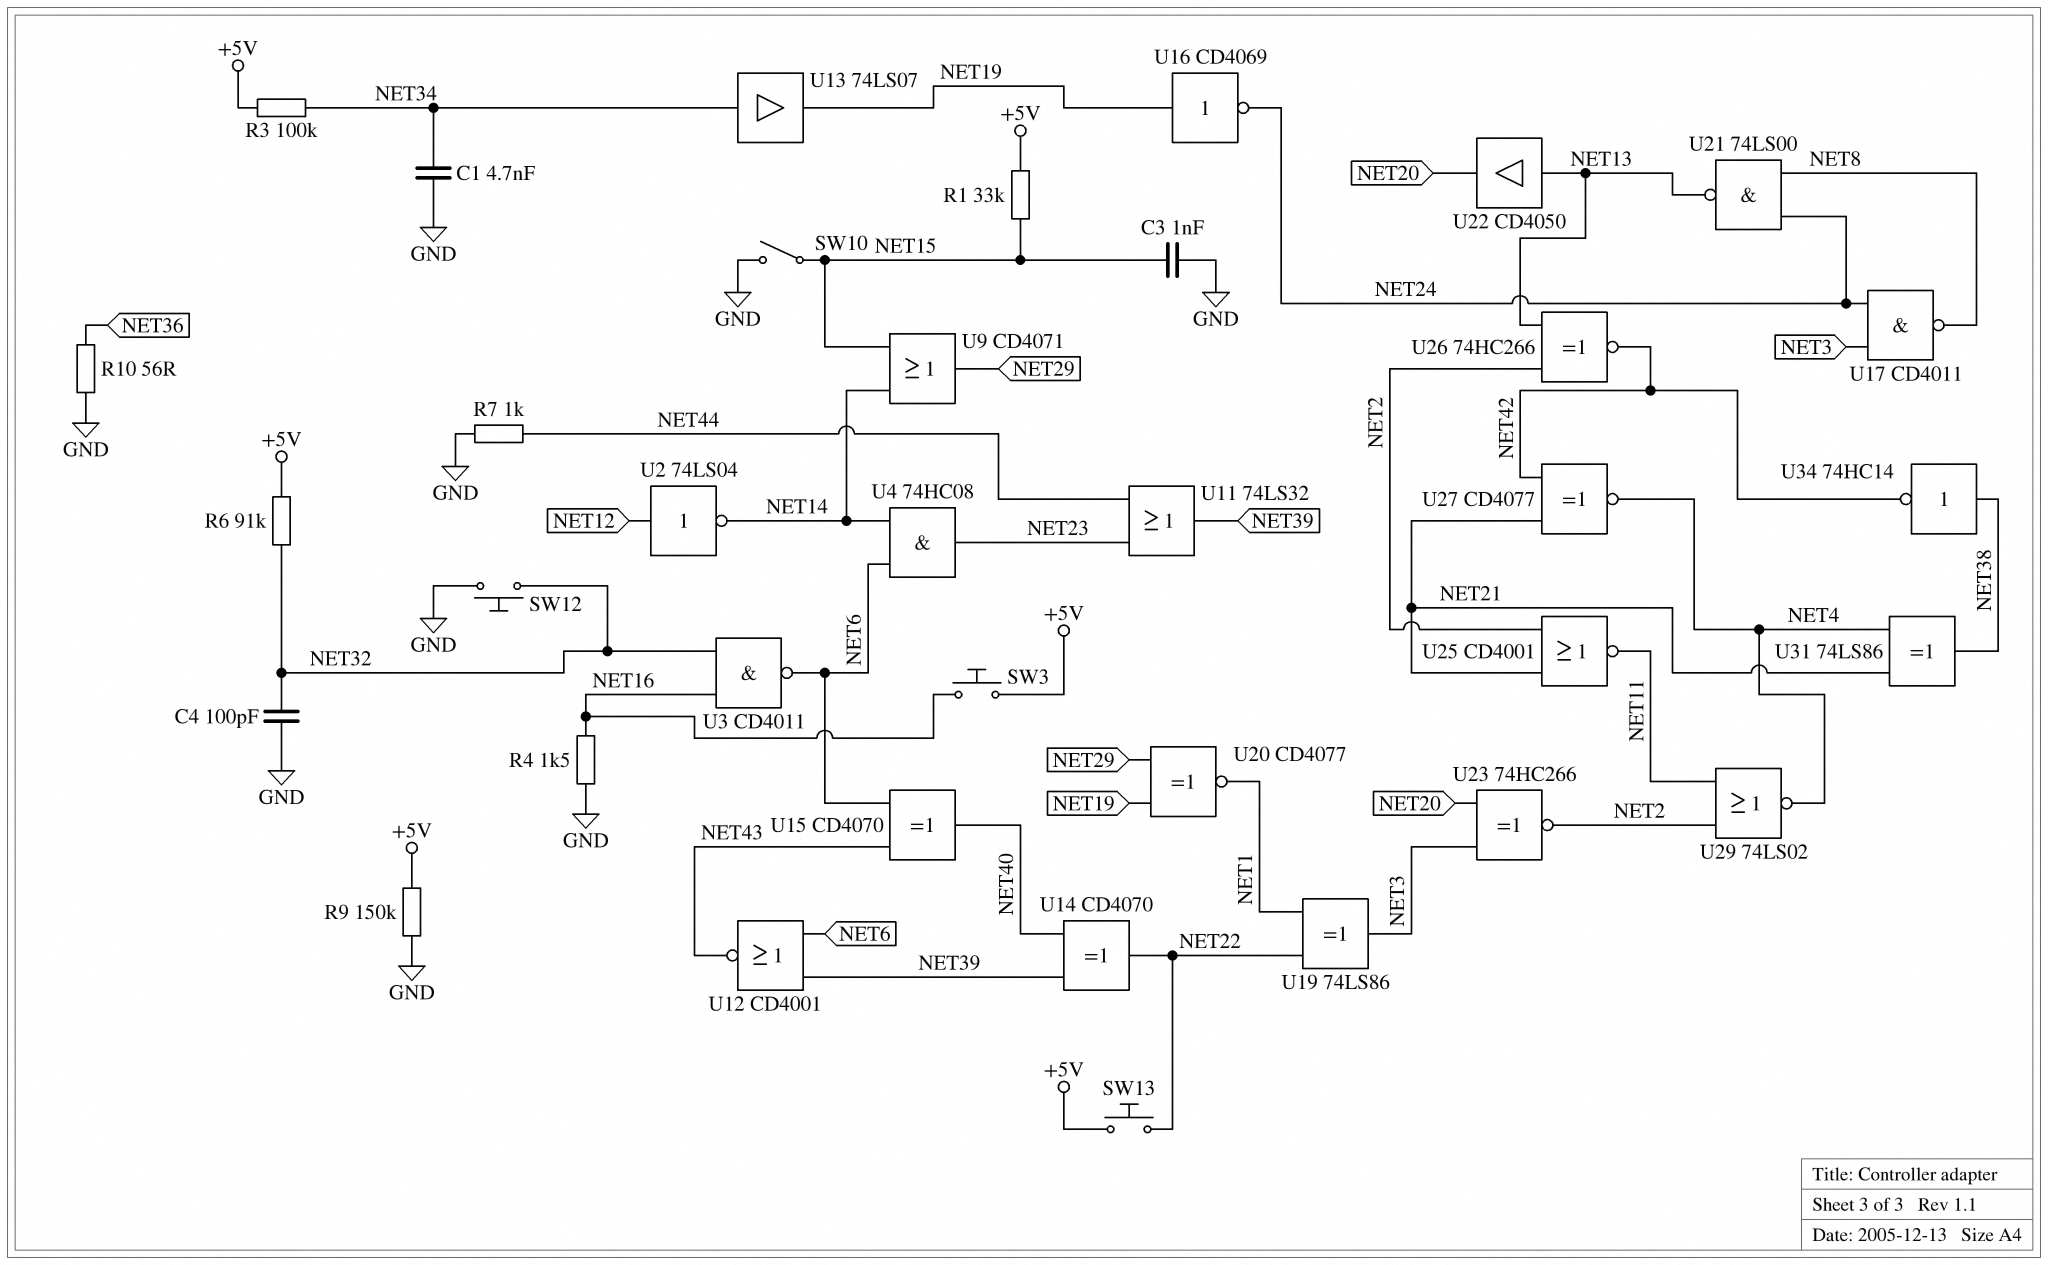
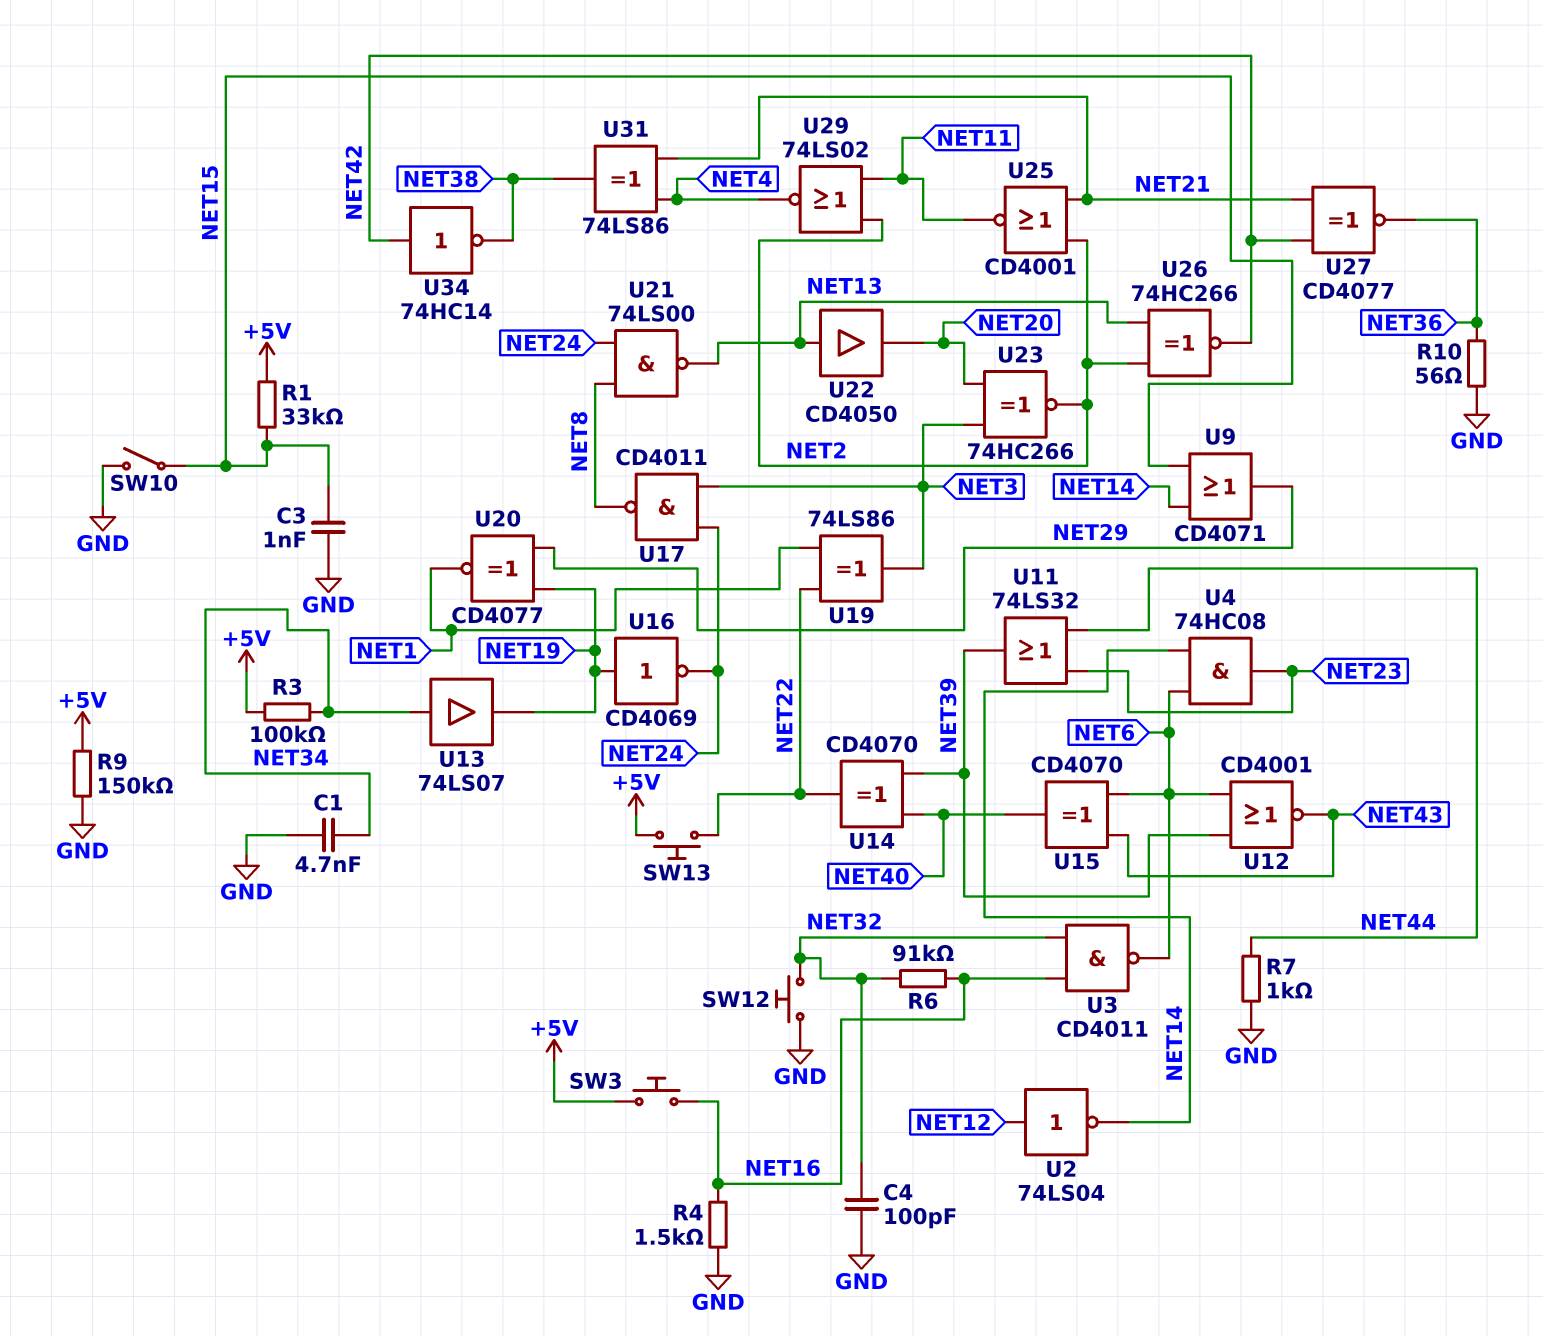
R6: 91k (+5V, NET32) -> 91k (NET16, NET32)
U27: XNOR CD4077 (in NET21, in NET42, out NET4) -> XNOR CD4077 (in NET21, in NET42, out NET36)
U34: NOT 74HC14 (in NET38, out NET42) -> NOT 74HC14 (in NET42, out NET38)

